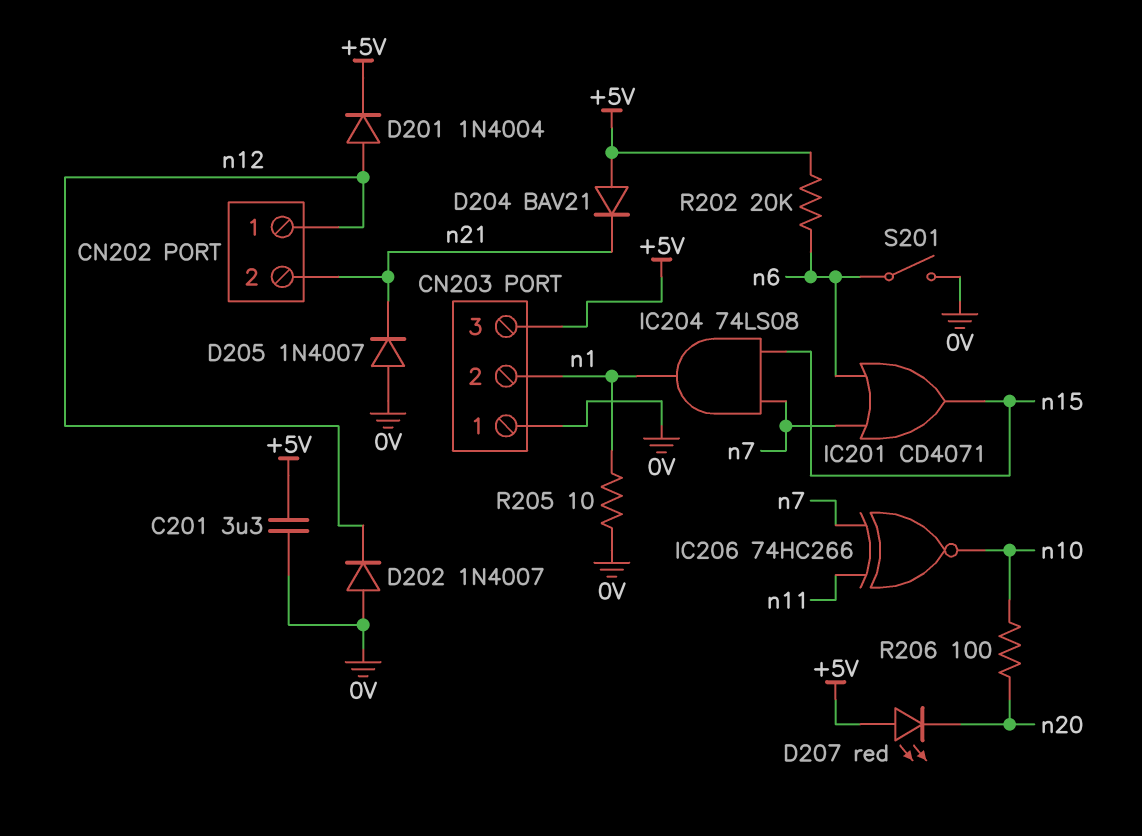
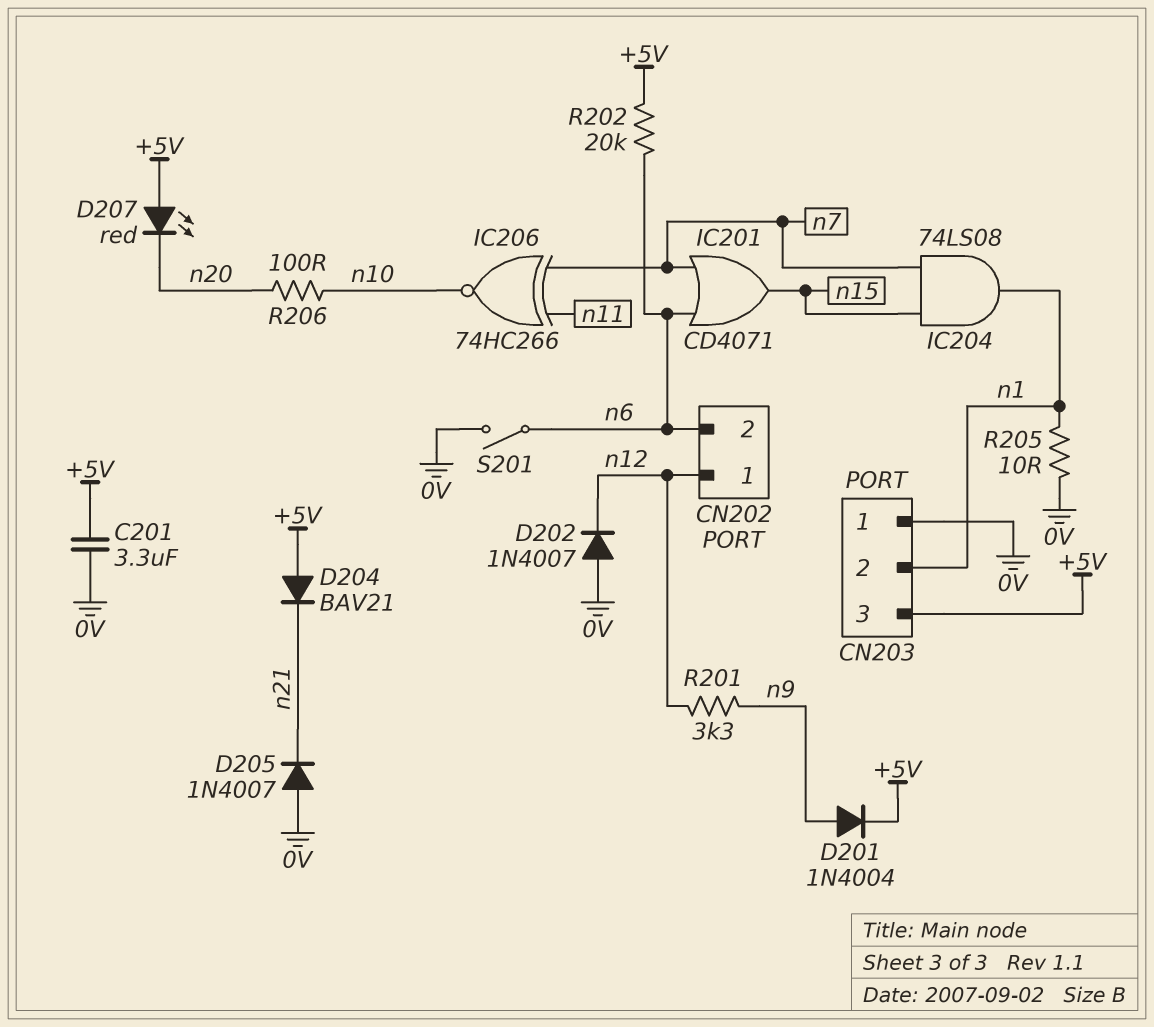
CN202 pin 2: n21 -> n6
D201: diode 1N4004 (A n12, K +5V) -> diode 1N4004 (A n9, K +5V)
R201: none -> 3.3k (n9, n12)

